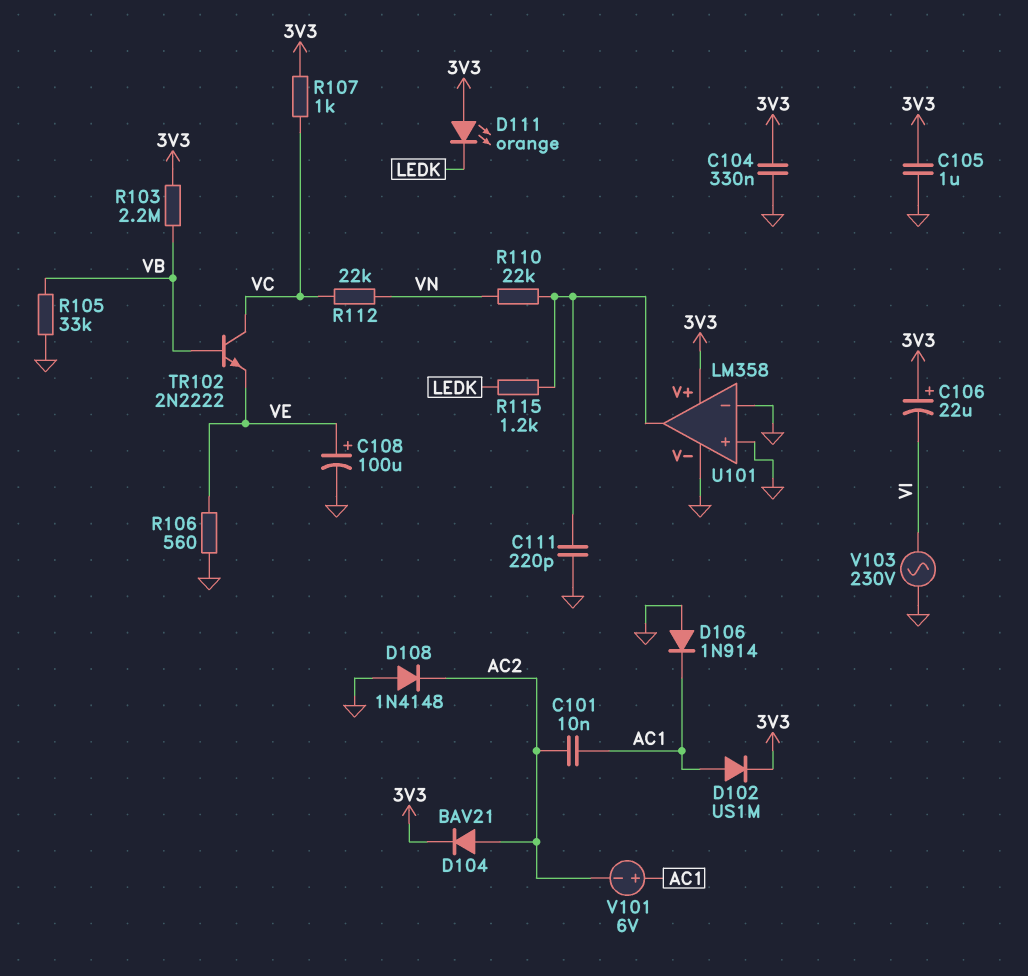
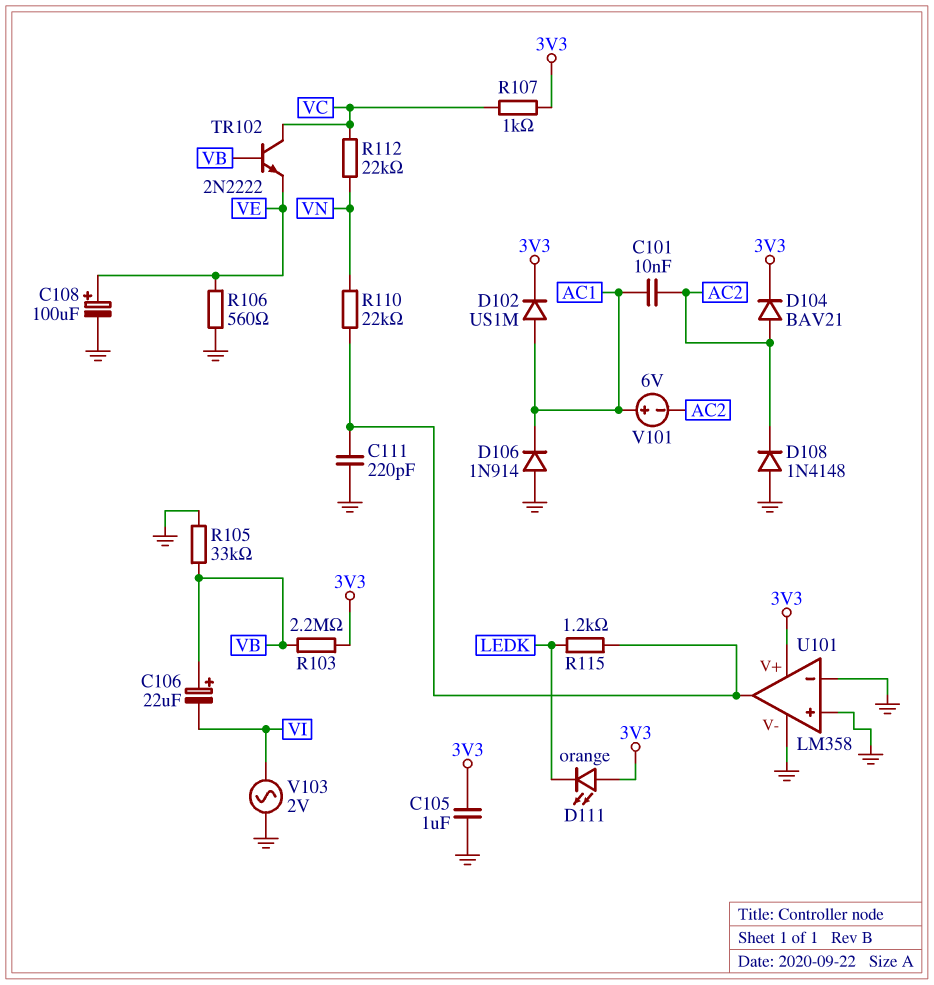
C104: 330nF (3V3, GND) -> none
C106: 22uF (plus 3V3, minus VI) -> 22uF (plus VB, minus VI)
V103: AC 230V (GND, VI) -> AC 2V (GND, VI)

